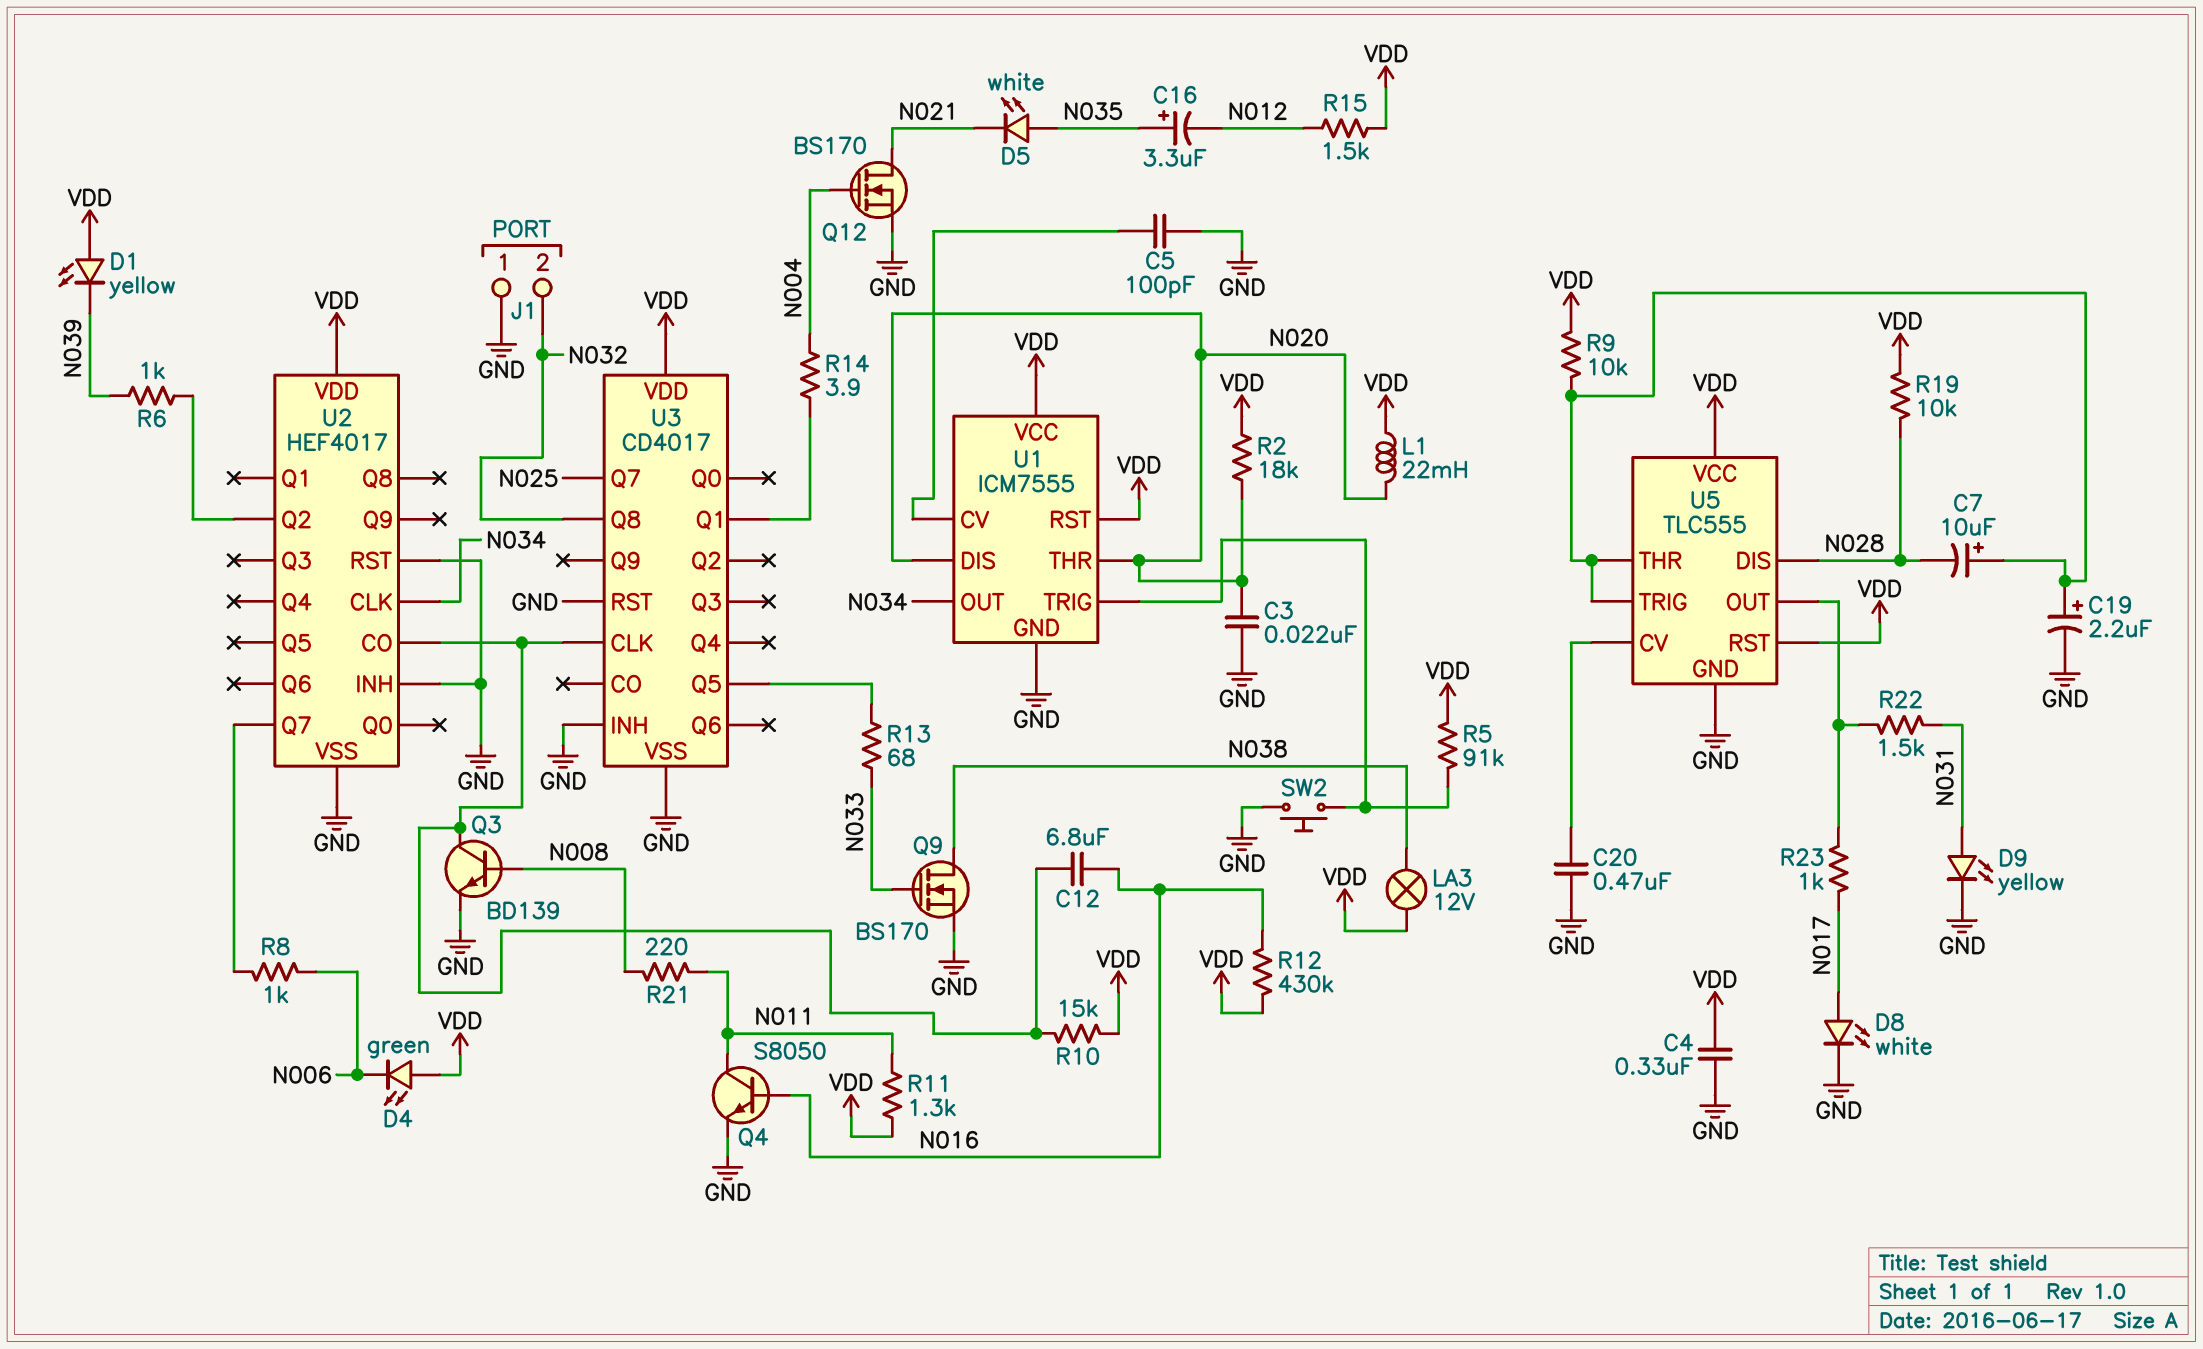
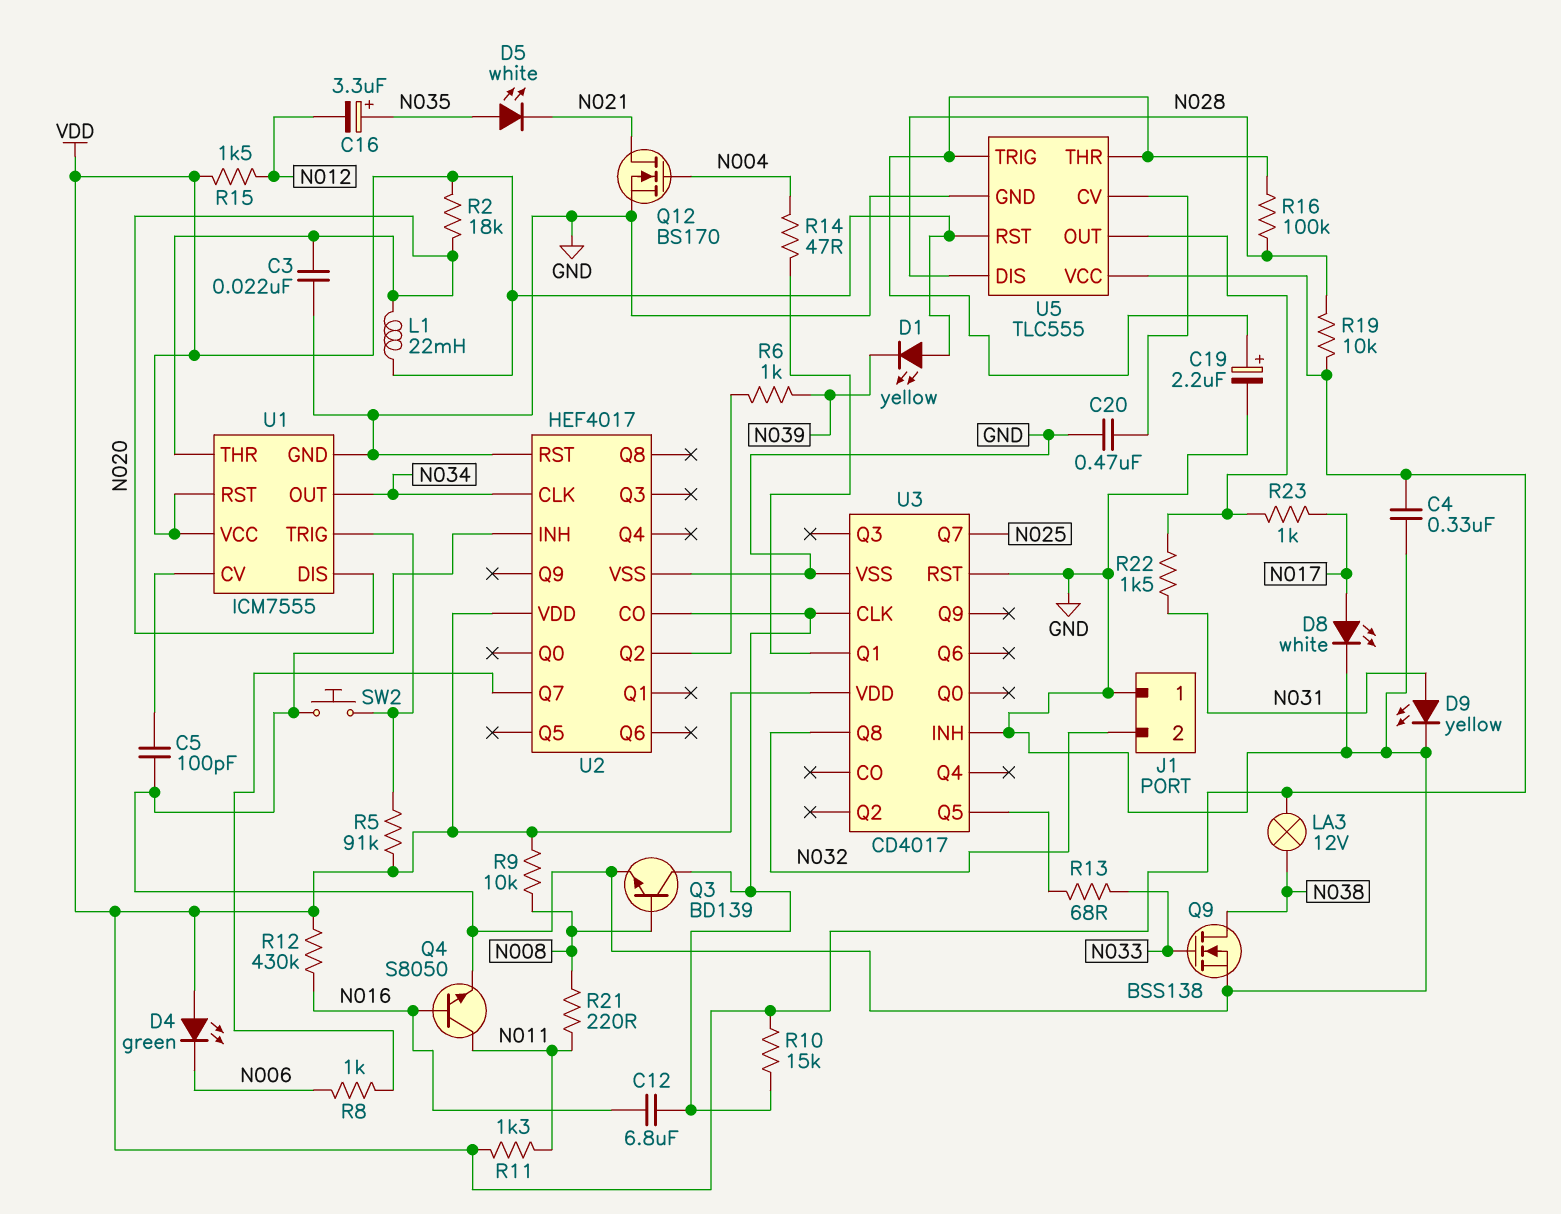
C7: 10uF (plus U5/THR, minus N028) -> none
Q9: NMOS BS170 (G N033, D N038, S GND) -> NMOS BSS138 (G N033, D N038, S GND)
R9: 10k (U5/THR, VDD) -> 10k (N008, VDD)
R14: 3.9 (N004, U3/Q1) -> 47 (N004, U3/Q1)
R16: none -> 100k (N028, U5/THR)

